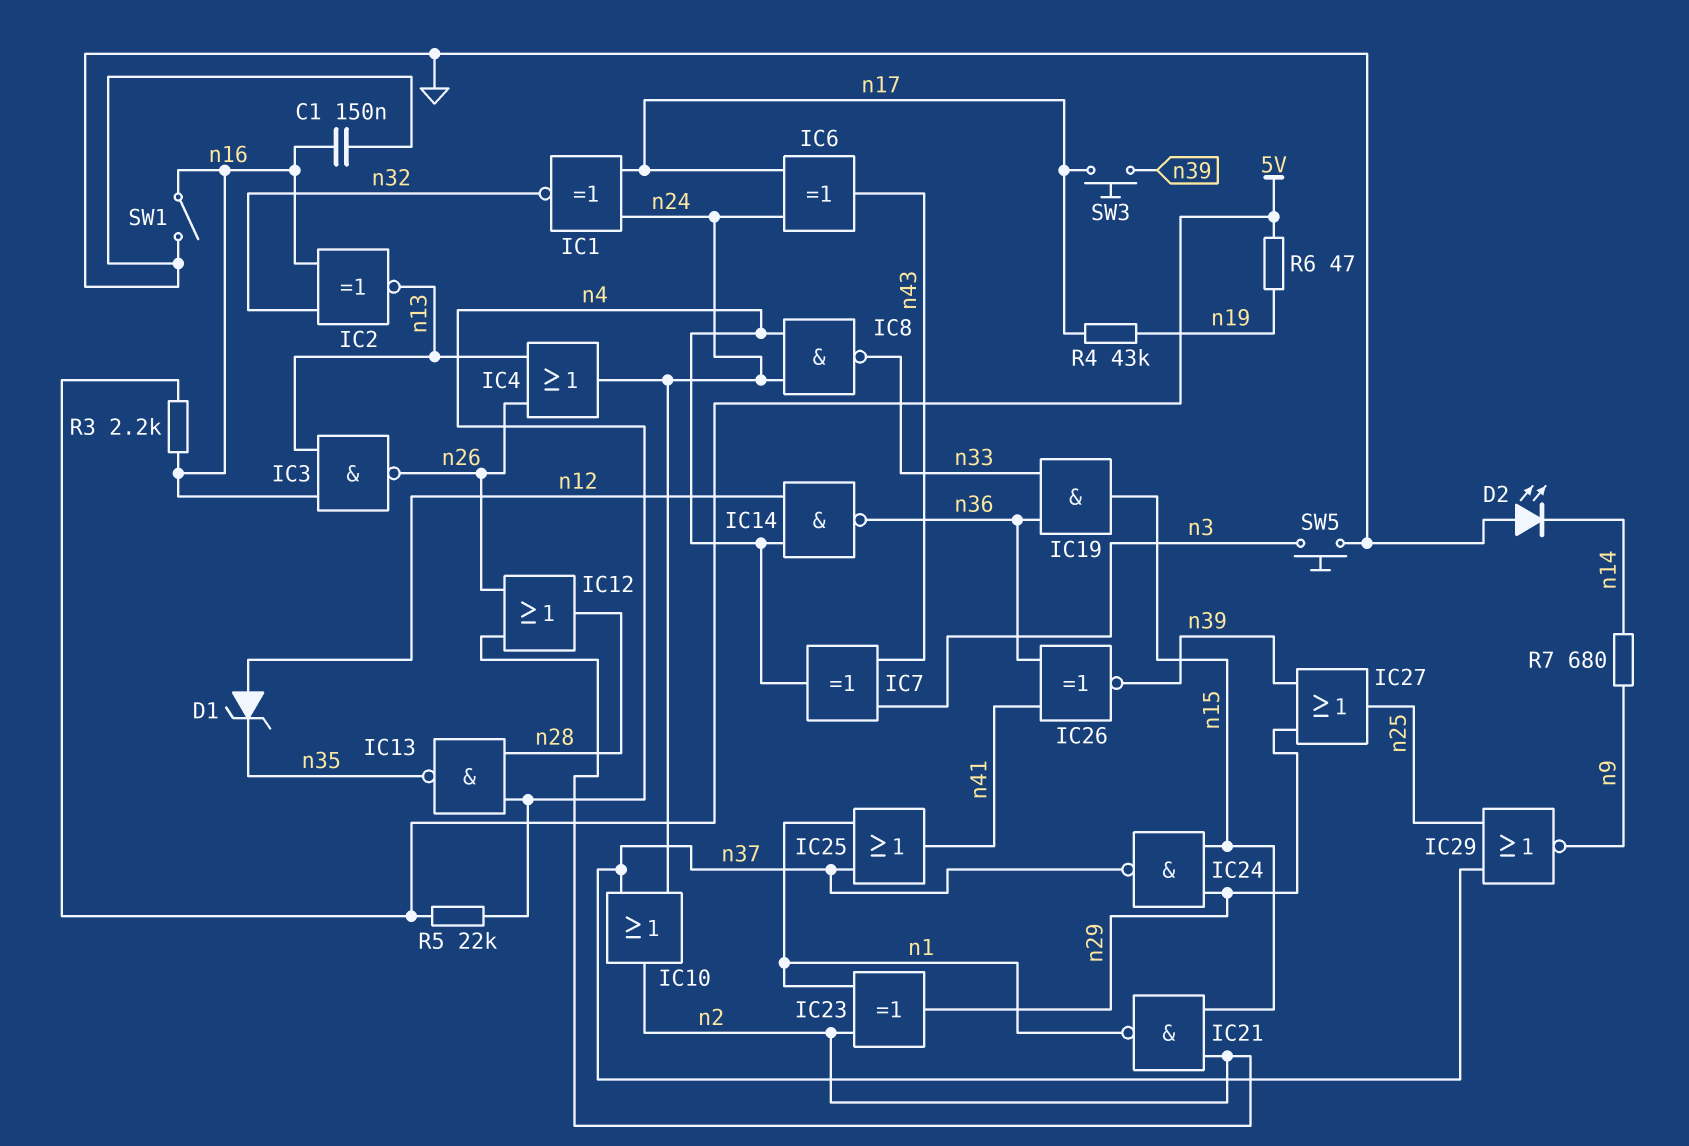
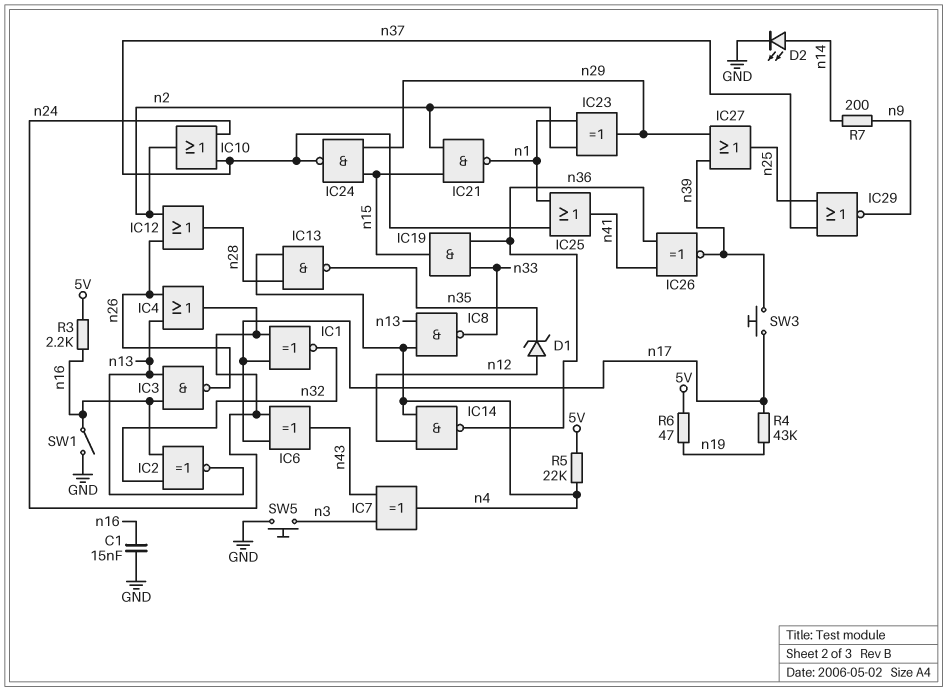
C1: 150nF (GND, n16) -> 15nF (GND, n16)
D2: LED (A GND, K n14) -> LED (A n14, K GND)
IC8: NAND (in n4, in n24, out n33) -> NAND (in n4, in n13, out n33)
R7: 680 (n9, n14) -> 200 (n9, n14)

